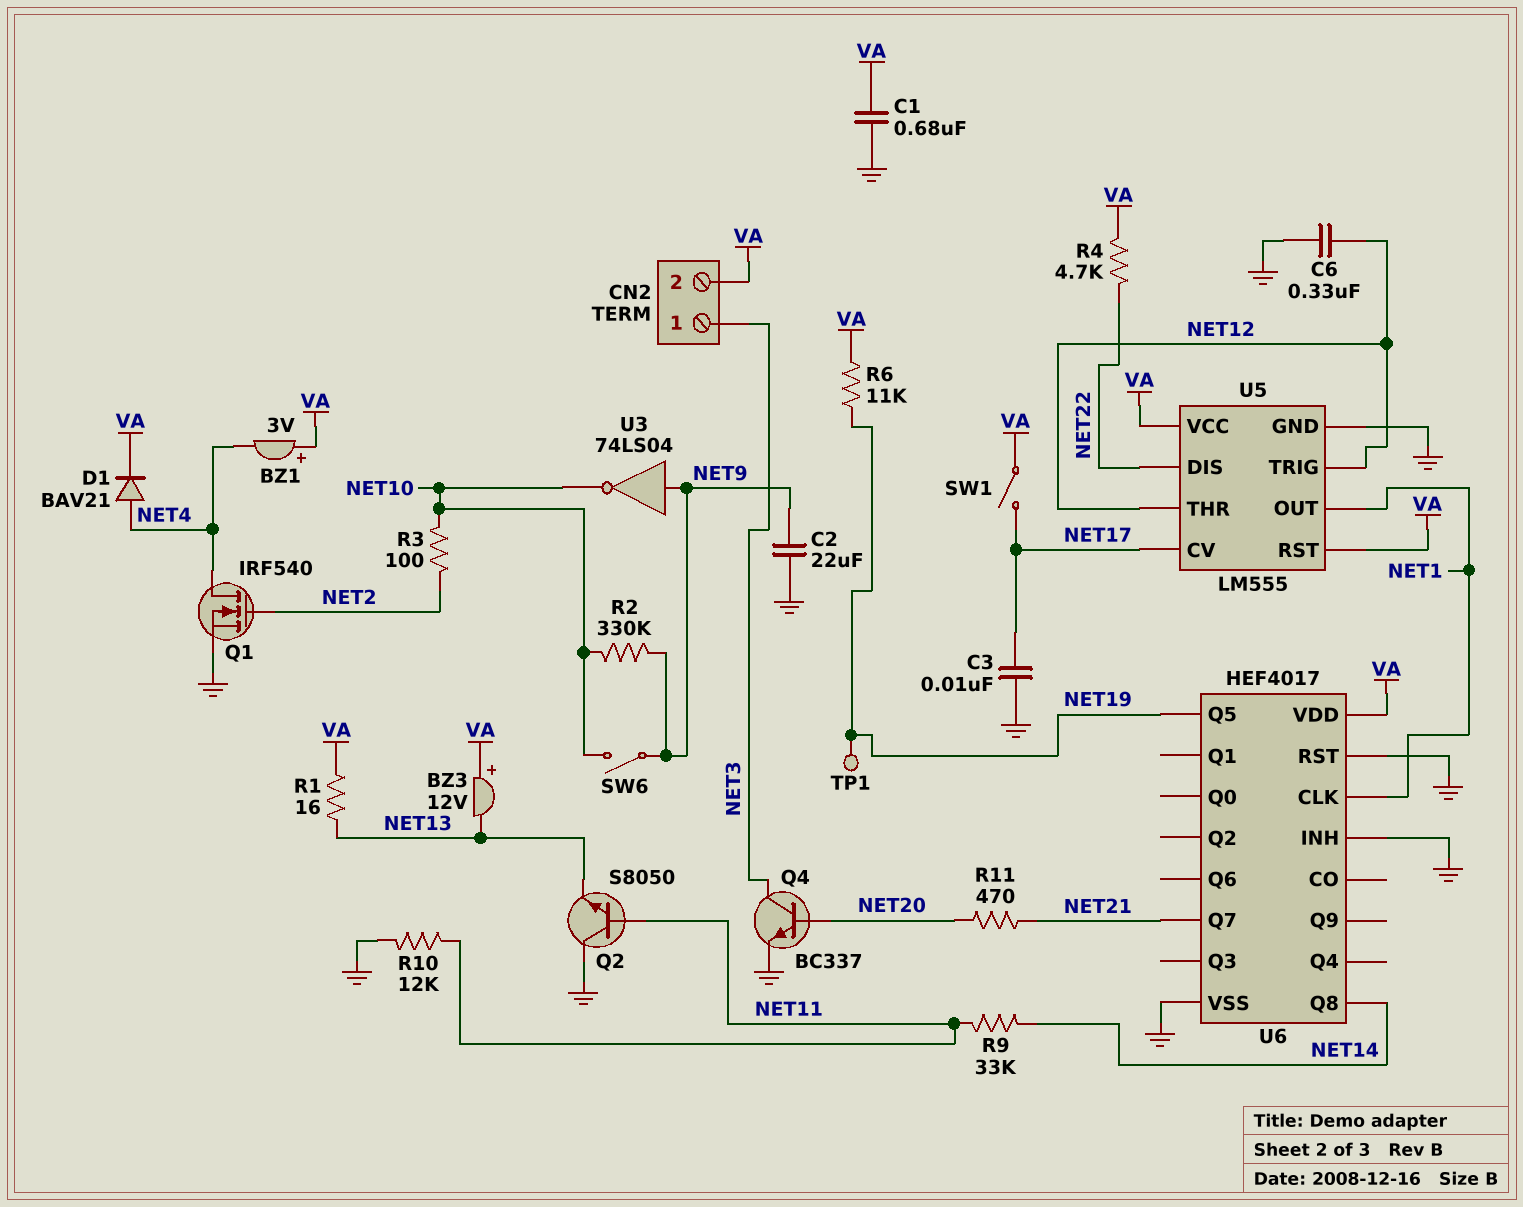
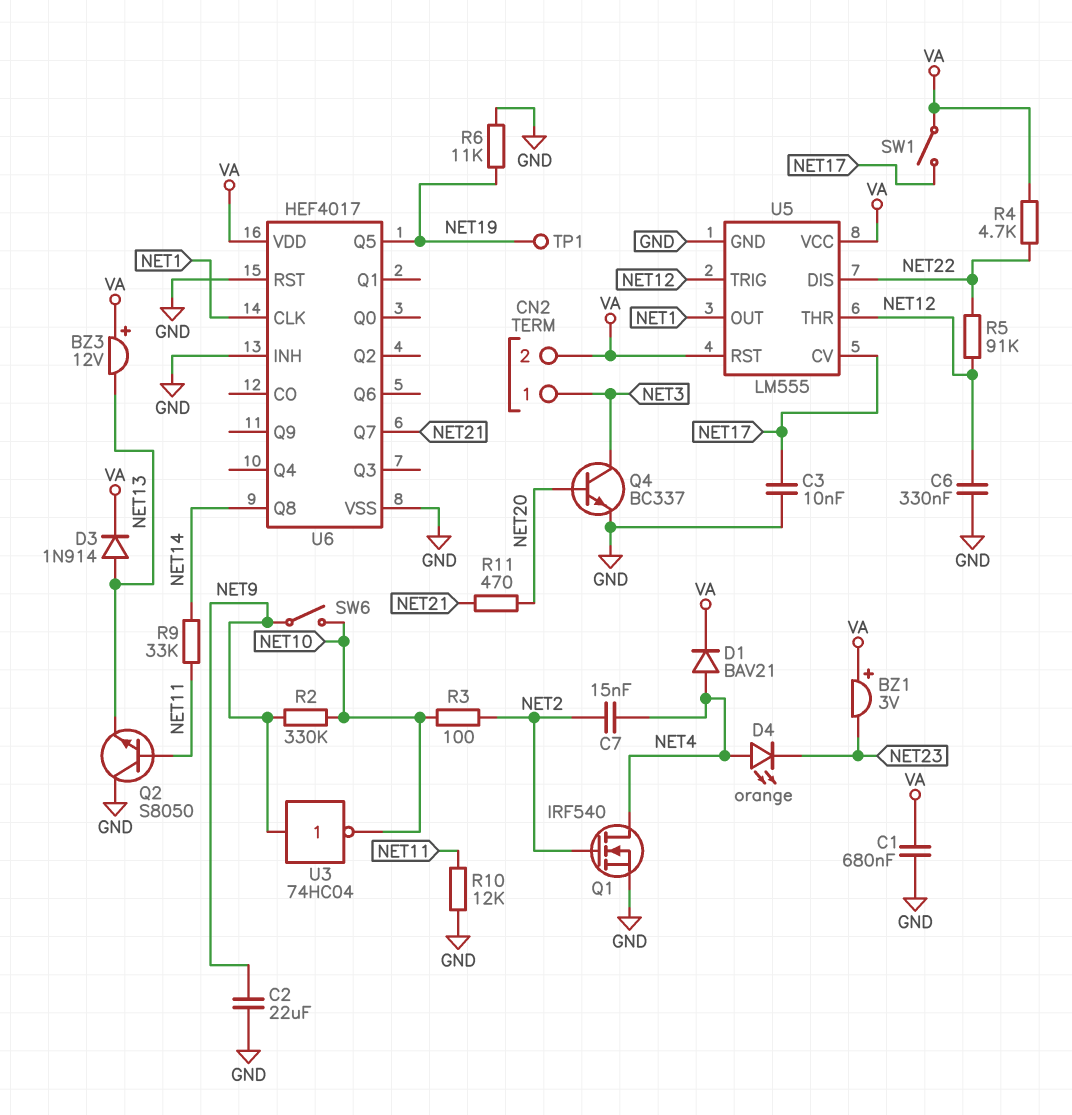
BZ1: buzzer 3V (plus VA, minus NET4) -> buzzer 3V (plus VA, minus NET23)
C7: none -> 15nF (NET2, NET4)
D3: none -> diode 1N914 (A NET13, K VA)
D4: none -> LED orange (A NET4, K NET23)
R1: 16 (NET13, VA) -> none
R5: none -> 91k (NET12, NET22)
R6: 11k (NET19, VA) -> 11k (GND, NET19)
U3: NOT 74LS04 (in NET9, out NET10) -> NOT 74HC04 (in NET9, out NET10)

